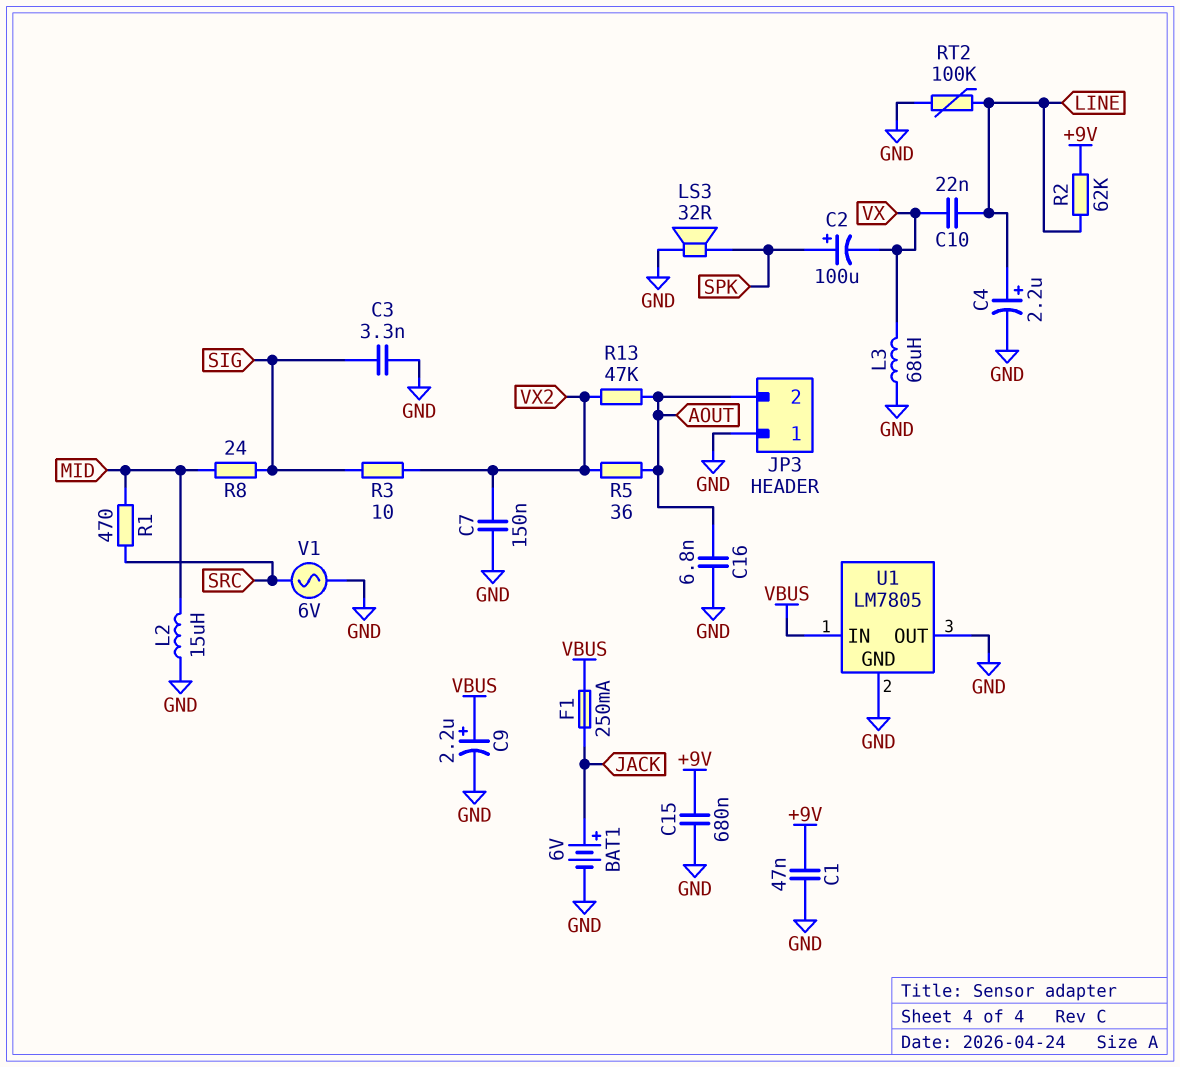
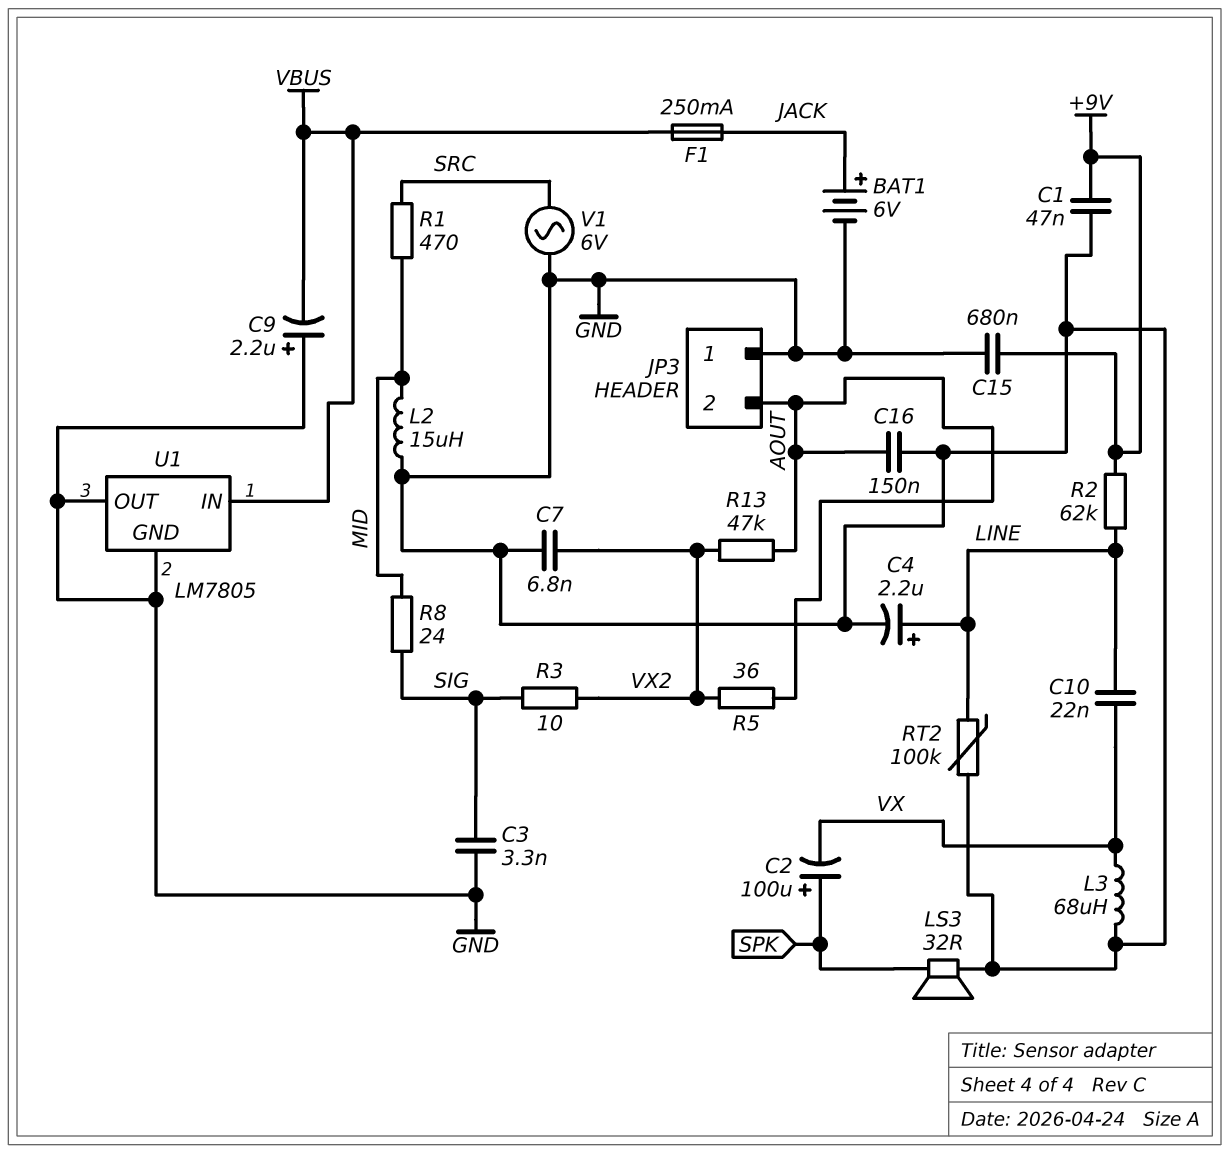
C7: 150nF (GND, VX2) -> 6.8nF (GND, VX2)
C9: 2.2uF (plus VBUS, minus GND) -> 2.2uF (plus GND, minus VBUS)
C16: 6.8nF (AOUT, GND) -> 150nF (AOUT, GND)

